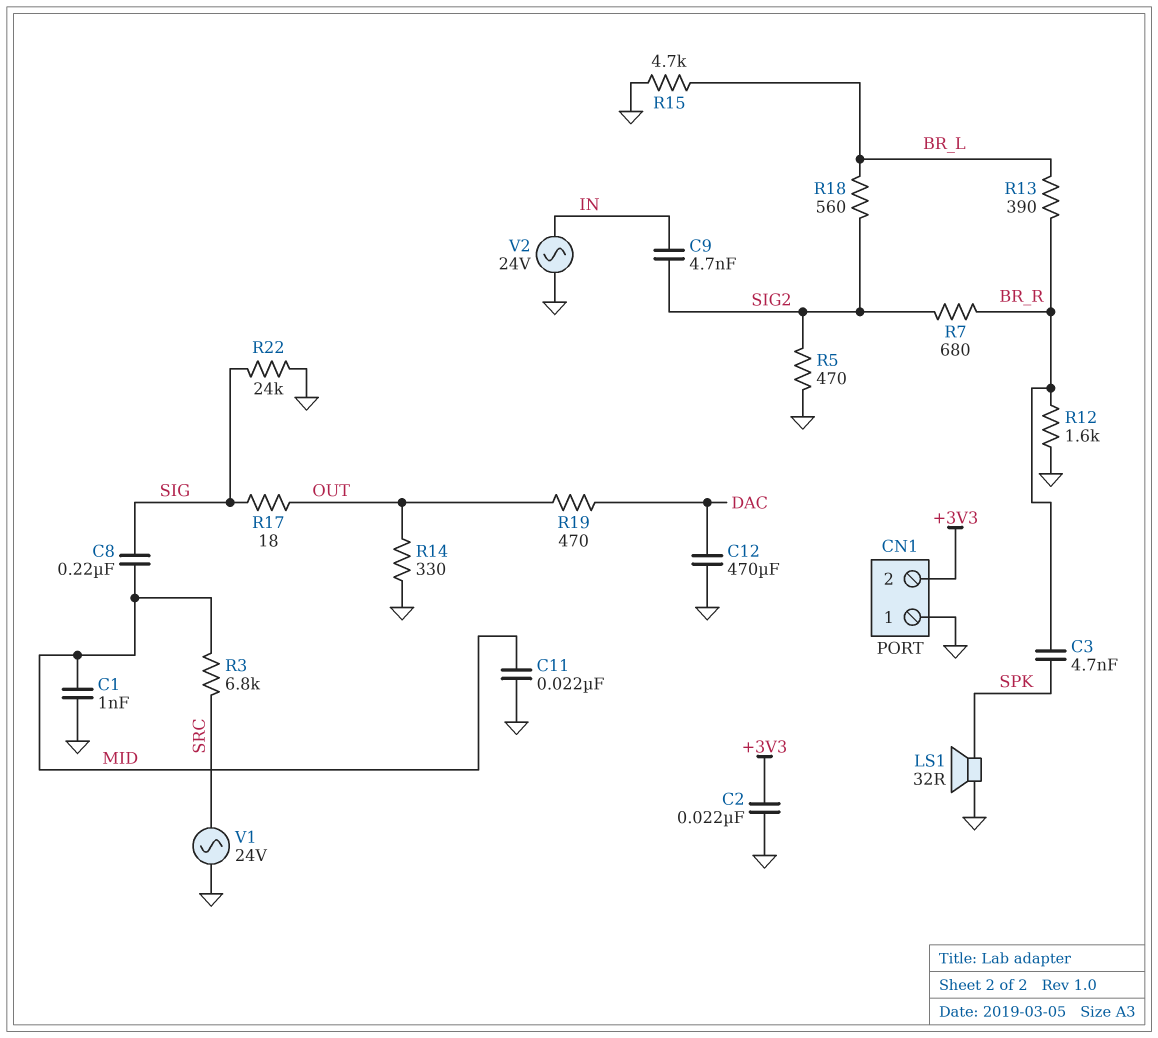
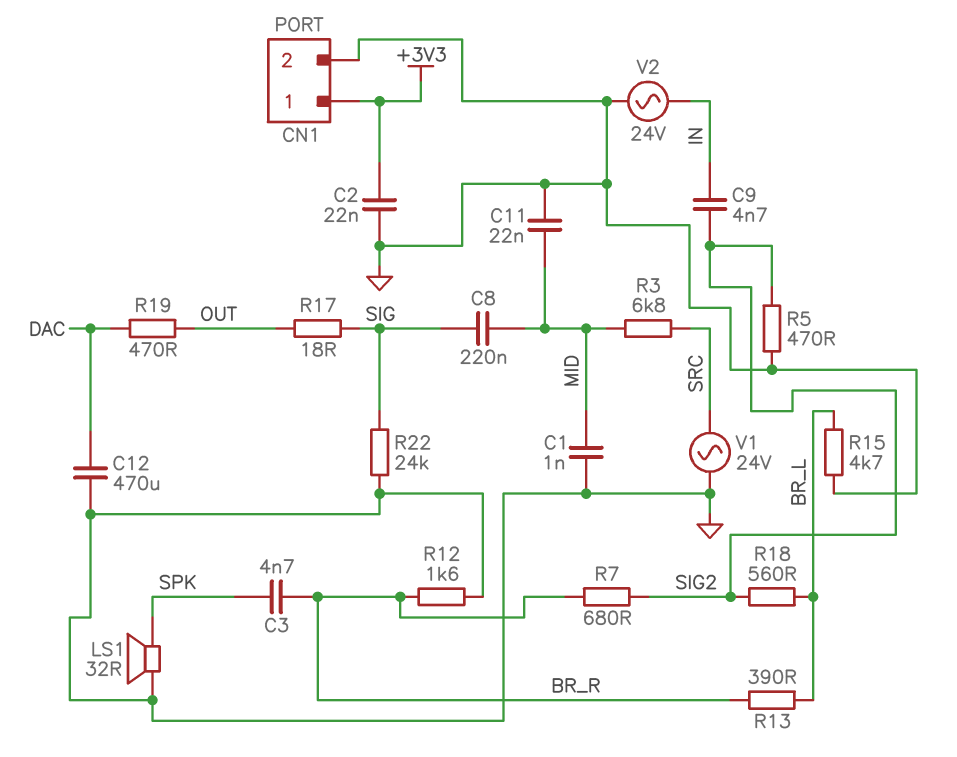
CN1 pin 1: GND -> +3V3
CN1 pin 2: +3V3 -> GND
R14: 330 (GND, OUT) -> none

